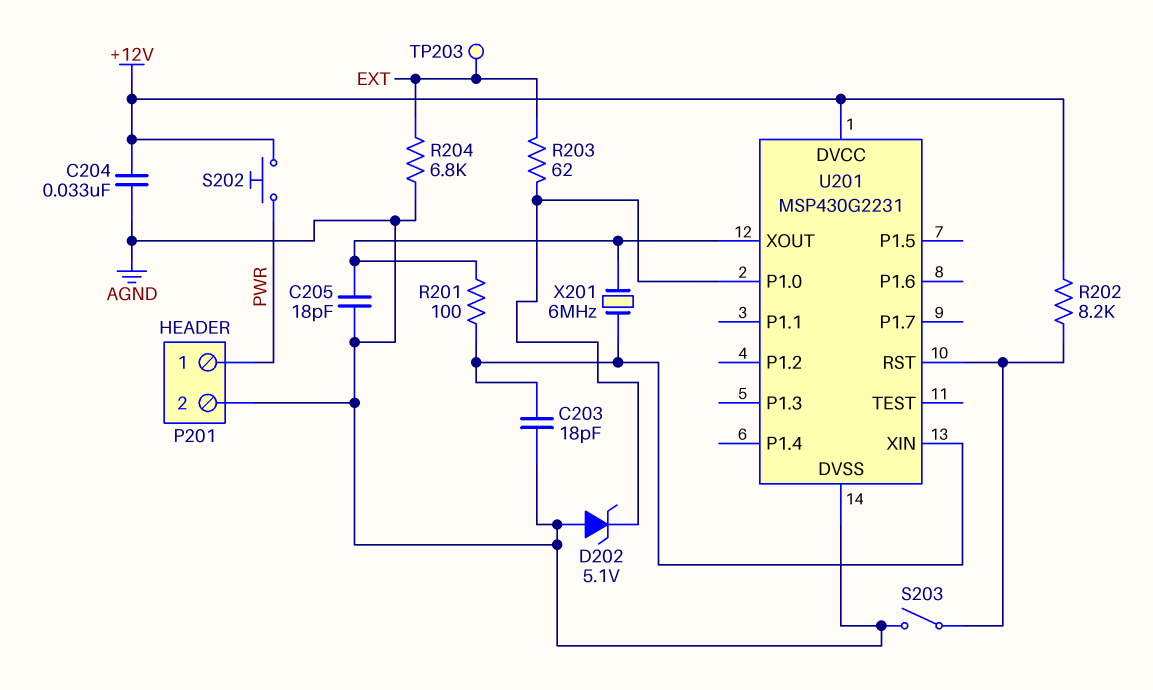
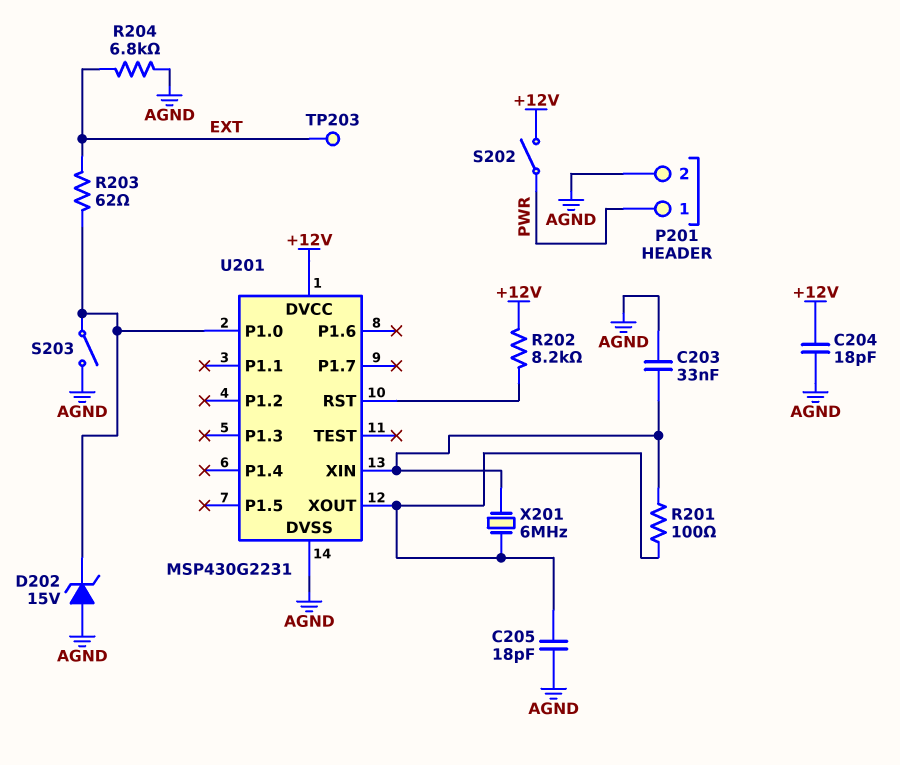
C203: 18pF (AGND, U201/XIN) -> 33nF (AGND, U201/XIN)
C204: 33nF (+12V, AGND) -> 18pF (+12V, AGND)
D202: zener 5.1V (A AGND, K U201/P1.0) -> zener 15V (A AGND, K U201/P1.0)
S202: button (+12V, PWR) -> switch (+12V, PWR)
S203: switch (AGND, U201/RST) -> switch (AGND, U201/P1.0)

